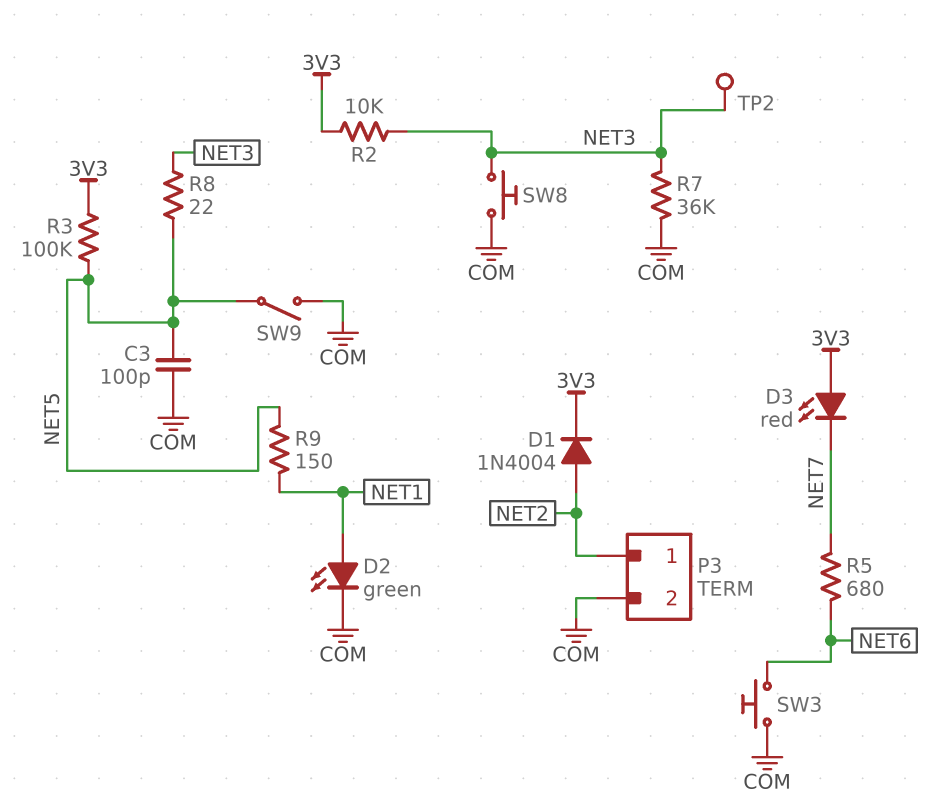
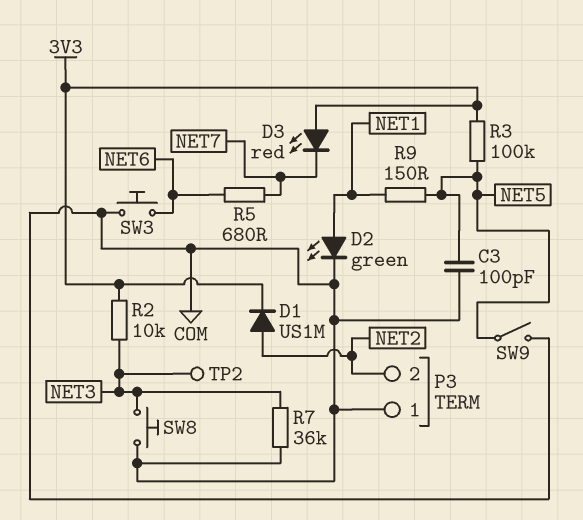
D1: diode 1N4004 (A NET2, K 3V3) -> diode US1M (A NET2, K 3V3)
P3 pin 1: NET2 -> COM
P3 pin 2: COM -> NET2
R8: 22 (NET3, NET5) -> none

